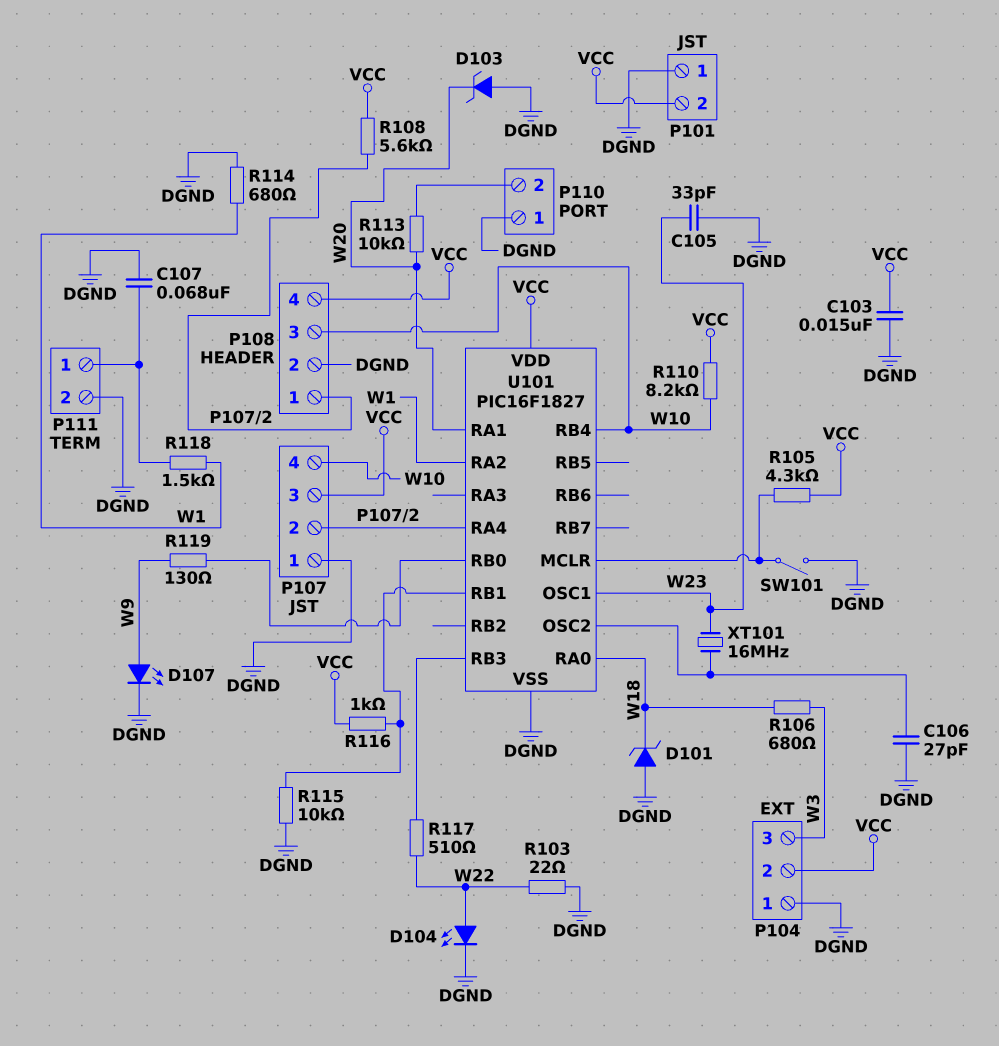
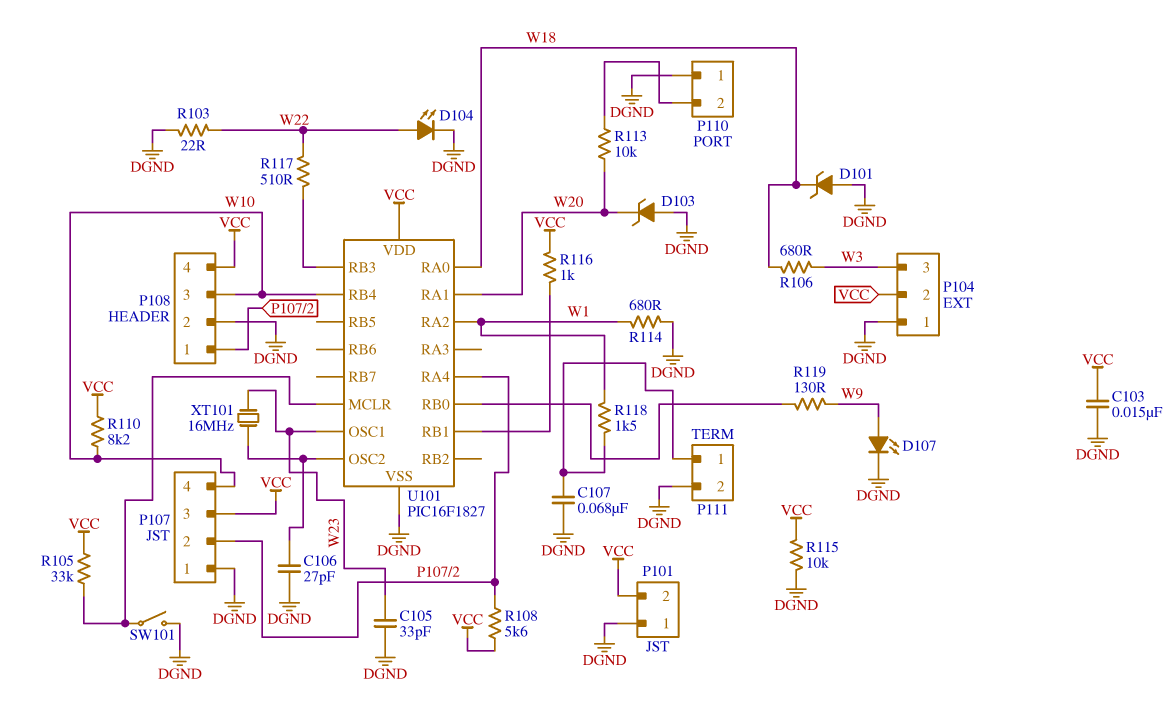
R105: 4.3k (U101/MCLR, VCC) -> 33k (U101/MCLR, VCC)
R115: 10k (DGND, U101/RB1) -> 10k (DGND, VCC)

